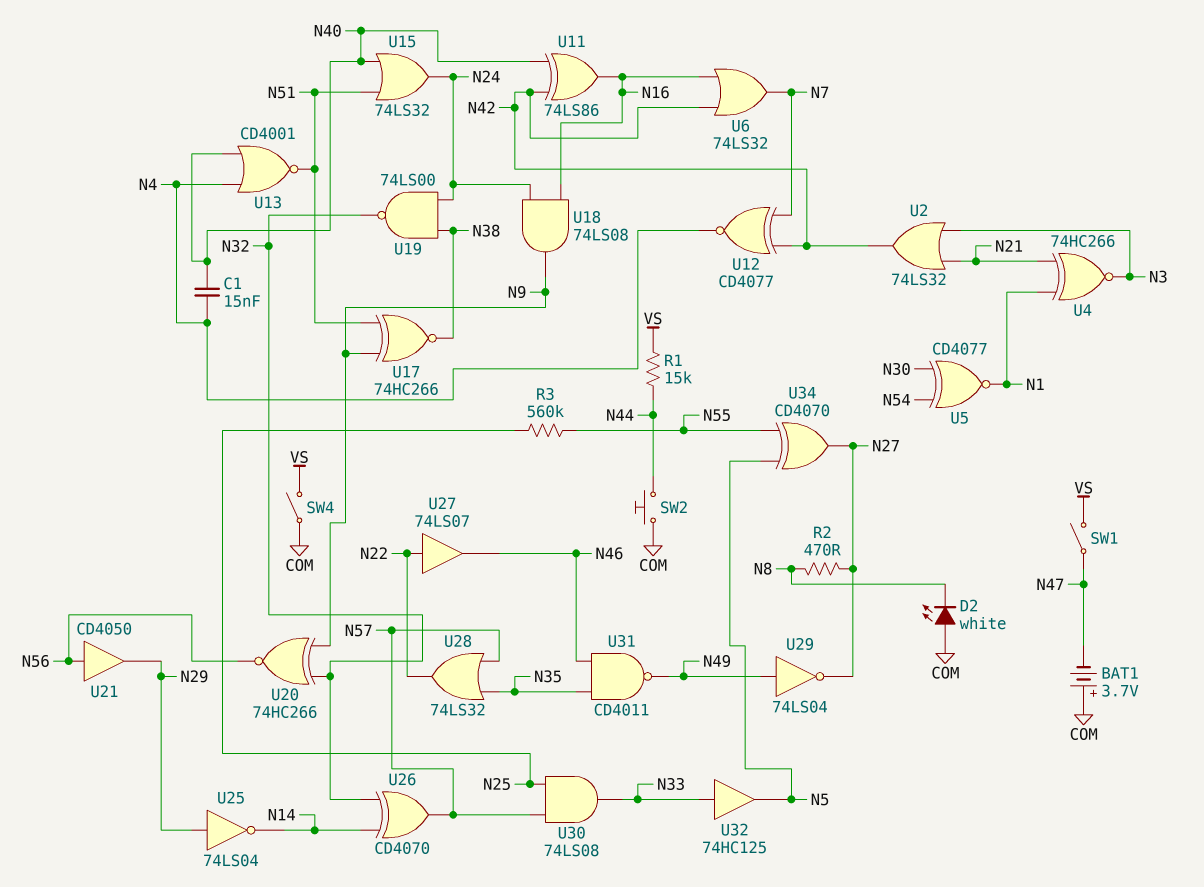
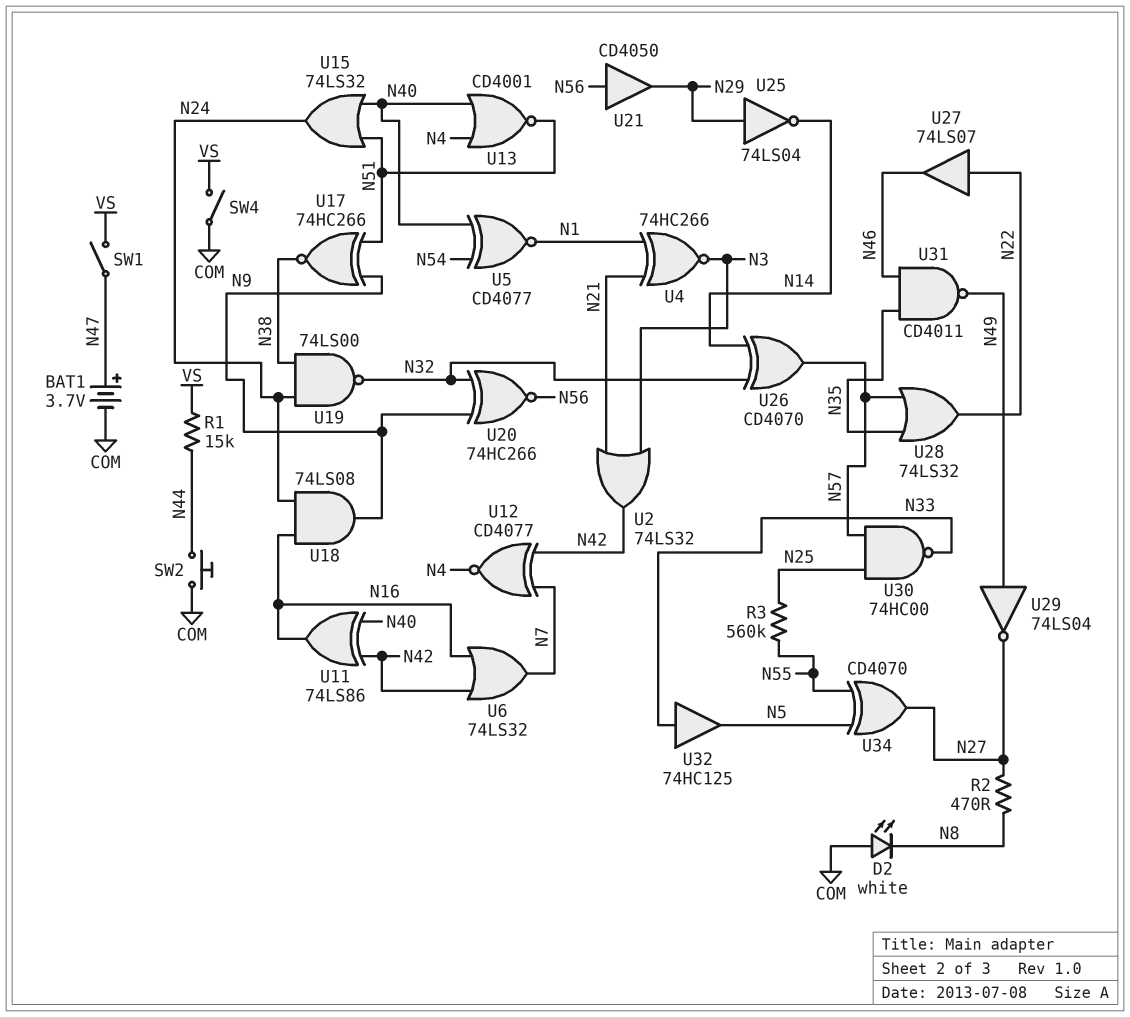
BAT1: 3.7V (plus COM, minus N47) -> 3.7V (plus N47, minus COM)
C1: 15nF (N4, N40) -> none
U5: XNOR CD4077 (in N30, in N54, out N1) -> XNOR CD4077 (in N40, in N54, out N1)
U30: AND 74LS08 (in N25, in N57, out N33) -> NAND 74HC00 (in N25, in N57, out N33)

